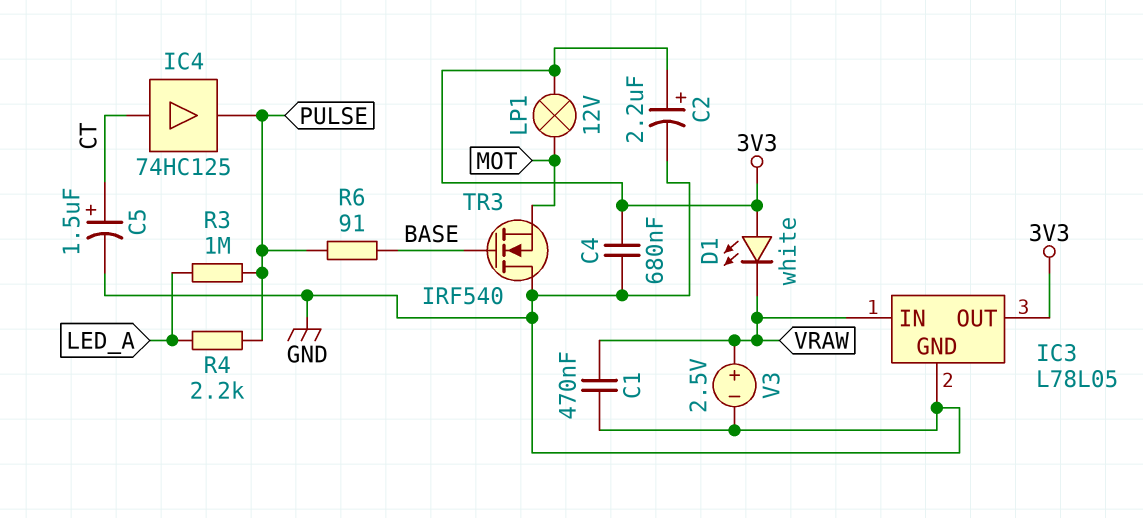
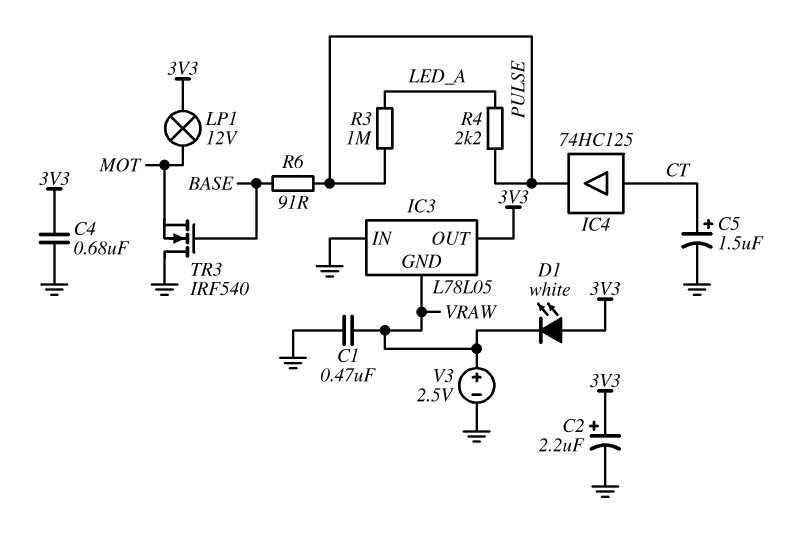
IC3 pin GND: GND -> VRAW
IC3 pin IN: VRAW -> GND

